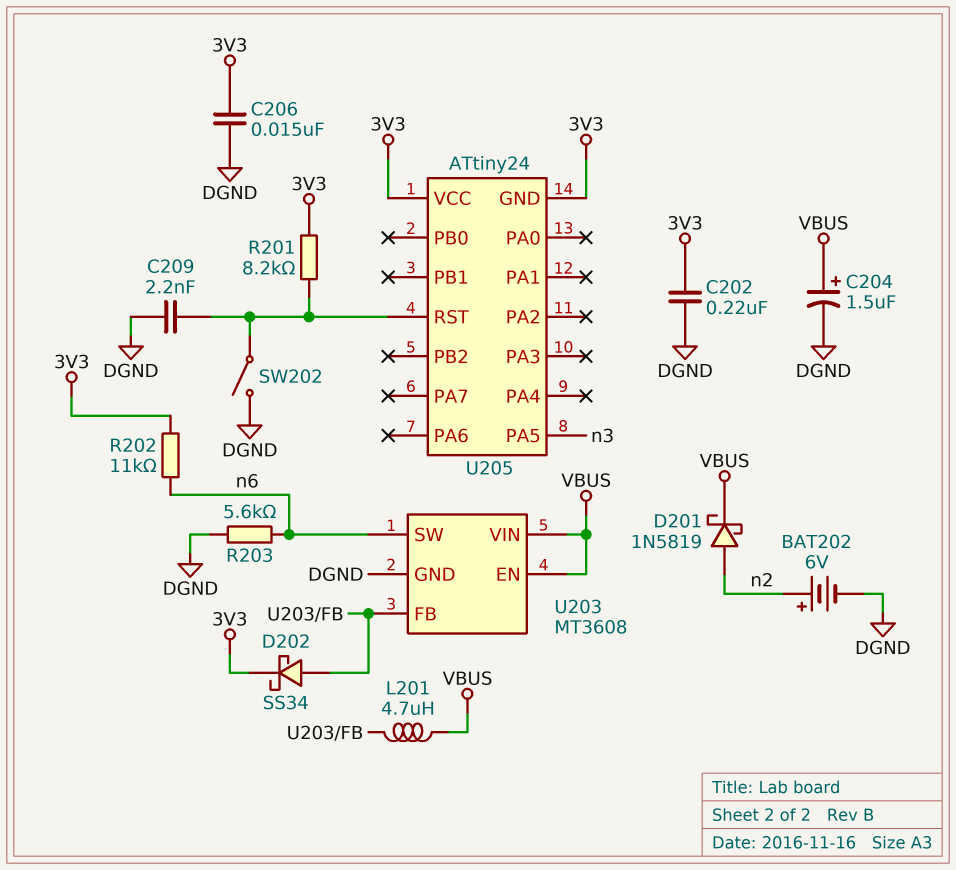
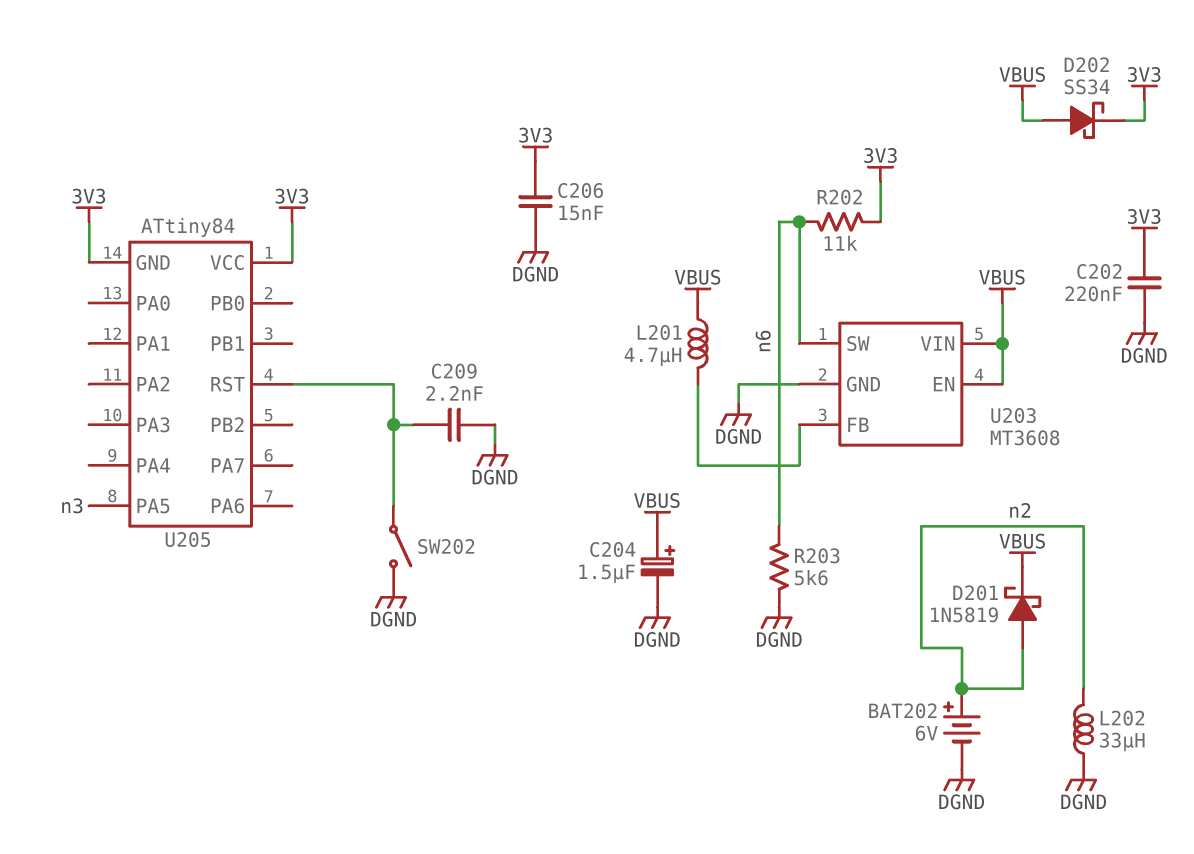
D202: schottky SS34 (A U203/FB, K 3V3) -> schottky SS34 (A VBUS, K 3V3)
L202: none -> 33uH (DGND, n2)
R201: 8.2k (3V3, U205/RST) -> none
U205: ATtiny24 -> ATtiny84

